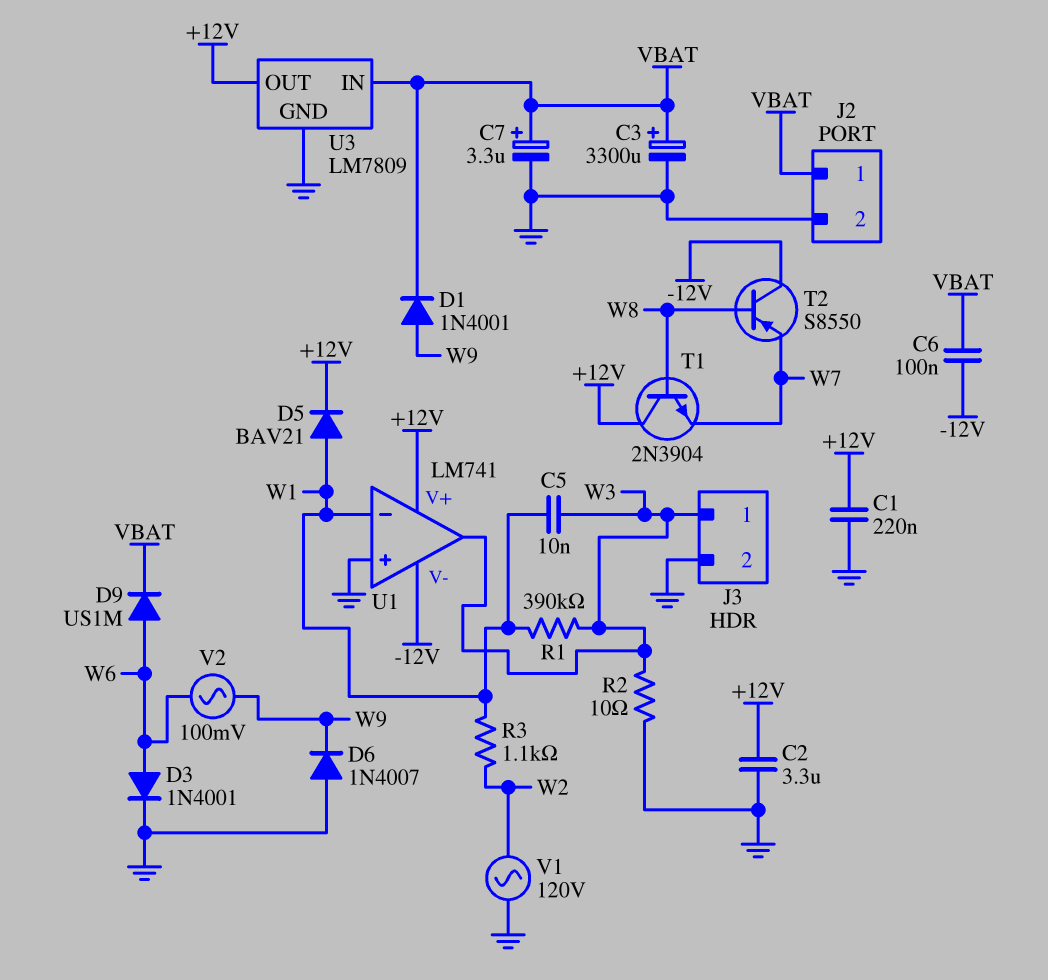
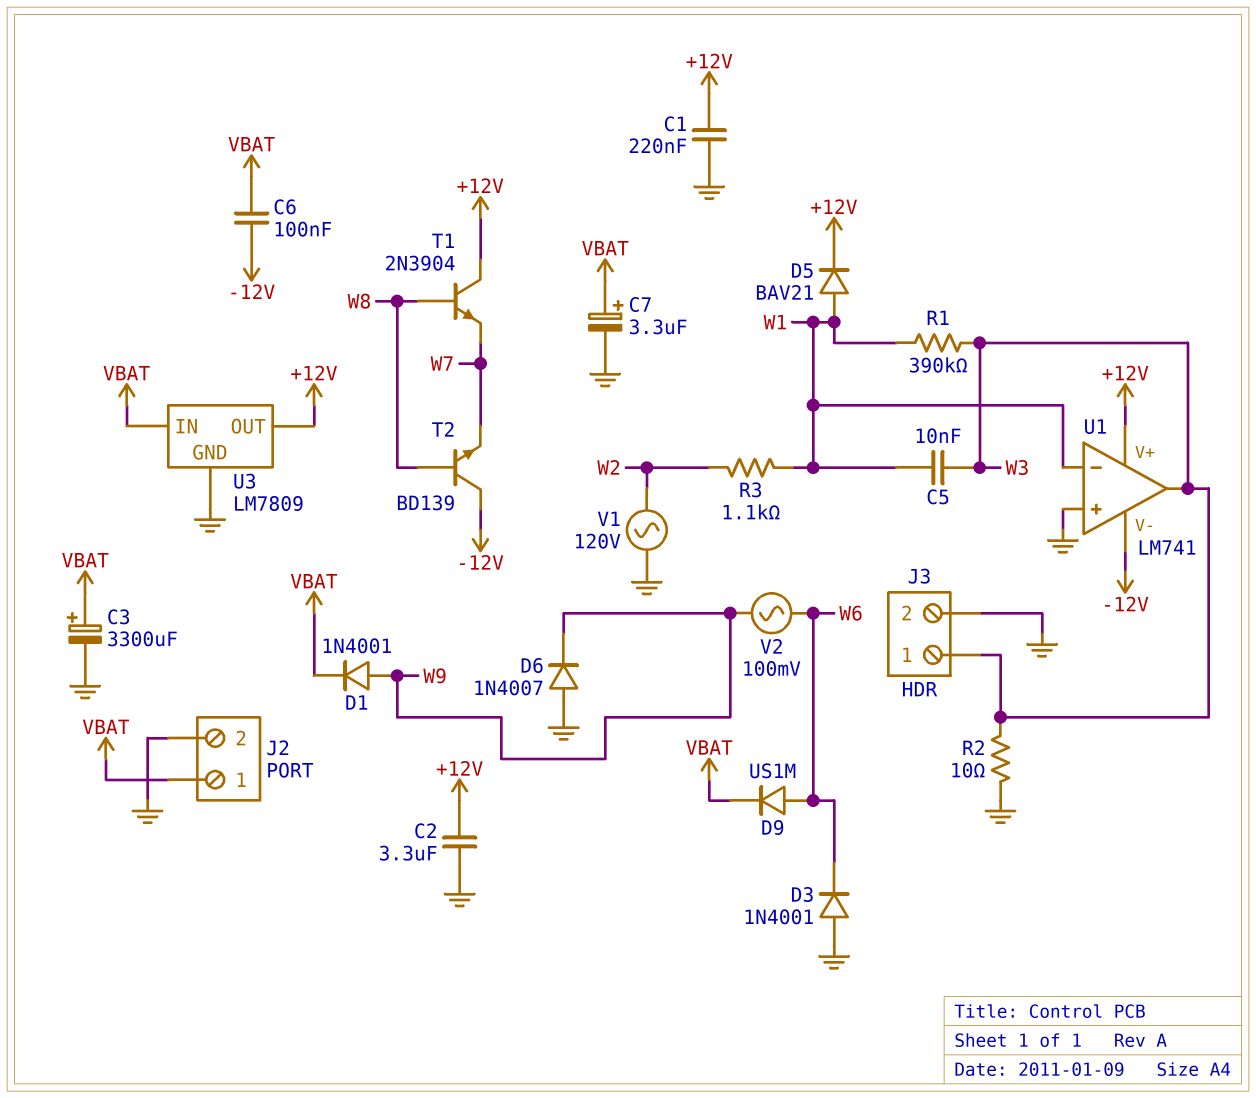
D3: diode 1N4001 (A W6, K GND) -> diode 1N4001 (A GND, K W6)
T2: PNP S8550 (B W8, C -12V, E W7) -> NPN BD139 (B W8, C -12V, E W7)

